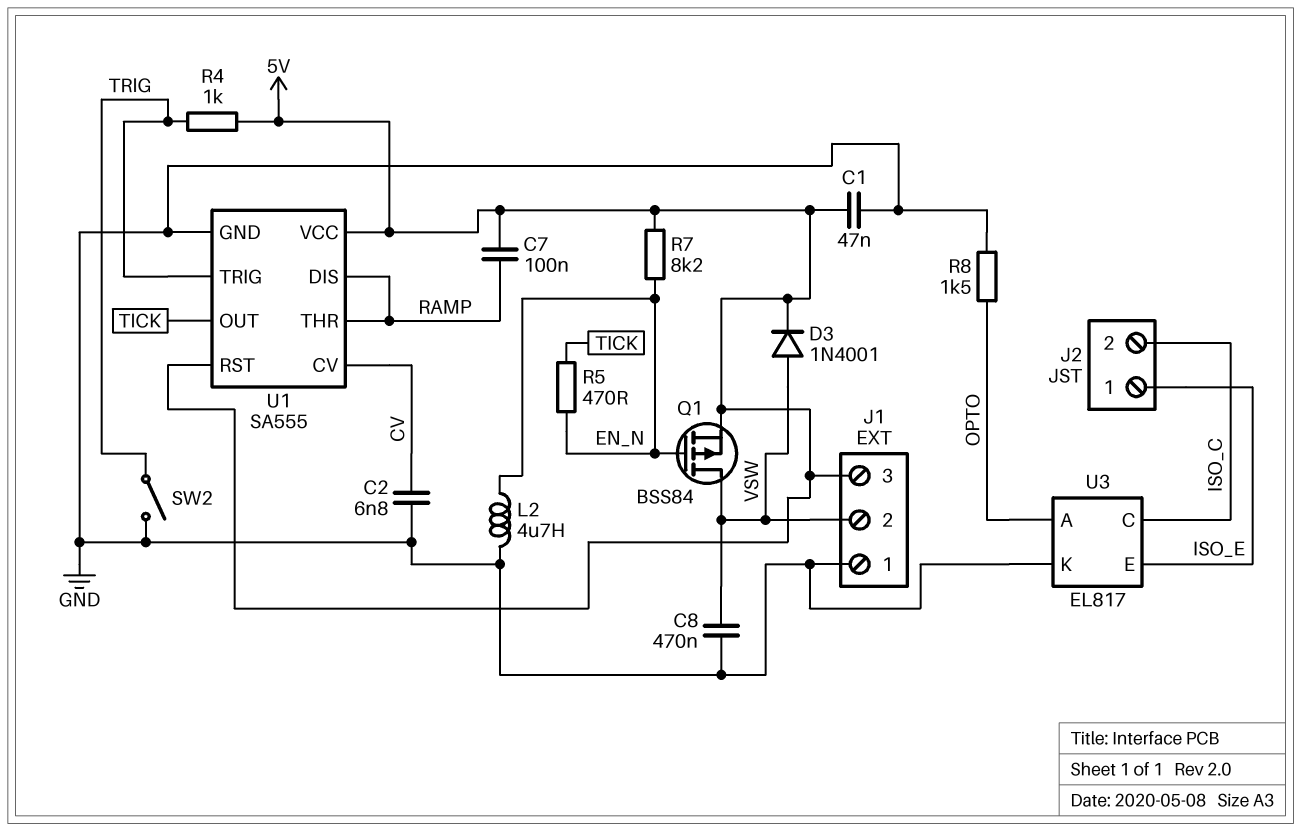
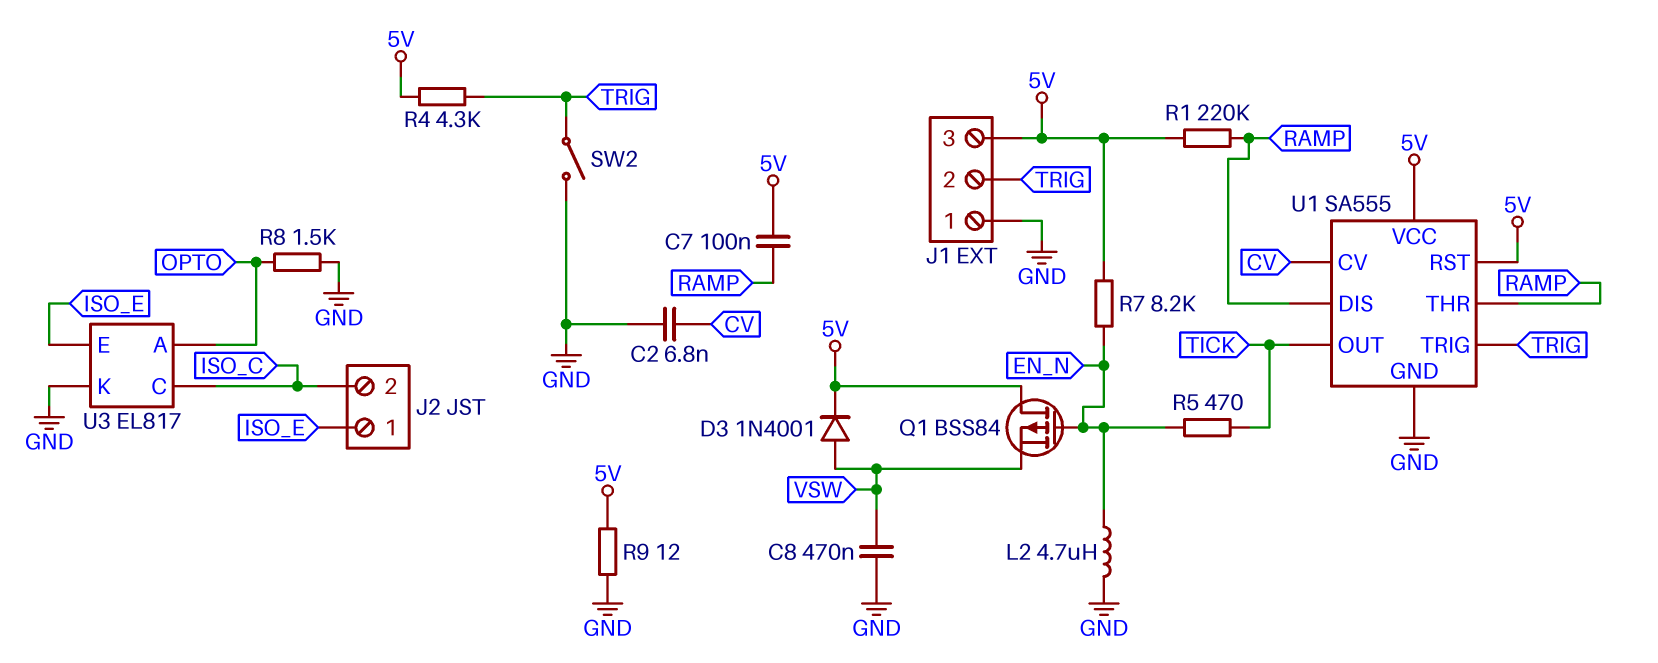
C1: 47nF (5V, GND) -> none
J1 pin 2: VSW -> TRIG
Q1: PMOS BSS84 (G EN_N, D VSW, S 5V) -> PMOS BSS84 (G EN_N, D 5V, S VSW)
R1: none -> 220k (5V, RAMP)
R4: 1k (5V, TRIG) -> 4.3k (5V, TRIG)
R9: none -> 12 (5V, GND)

